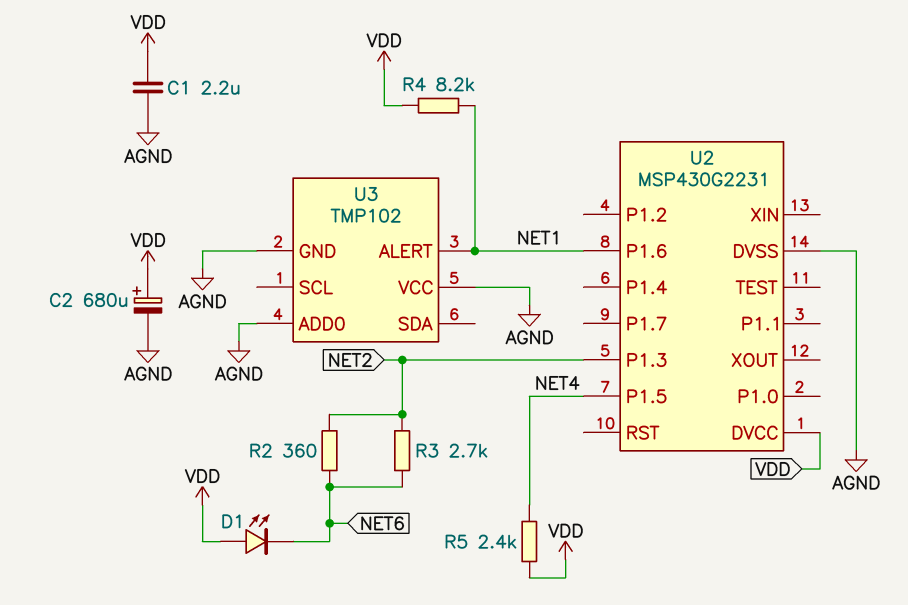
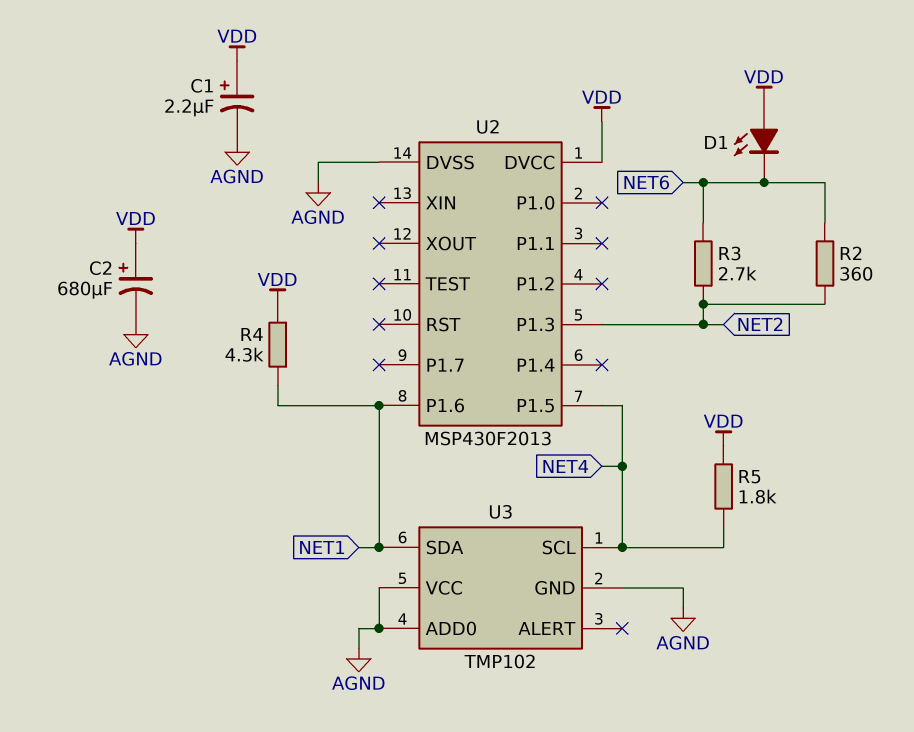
C1: 2.2uF (AGND, VDD) -> 2.2uF (plus VDD, minus AGND)
R4: 8.2k (NET1, VDD) -> 4.3k (NET1, VDD)
R5: 2.4k (NET4, VDD) -> 1.8k (NET4, VDD)
U2: MSP430G2231 -> MSP430F2013
U3 pin ALERT: NET1 -> none
U3 pin SCL: none -> NET4
U3 pin SDA: none -> NET1

